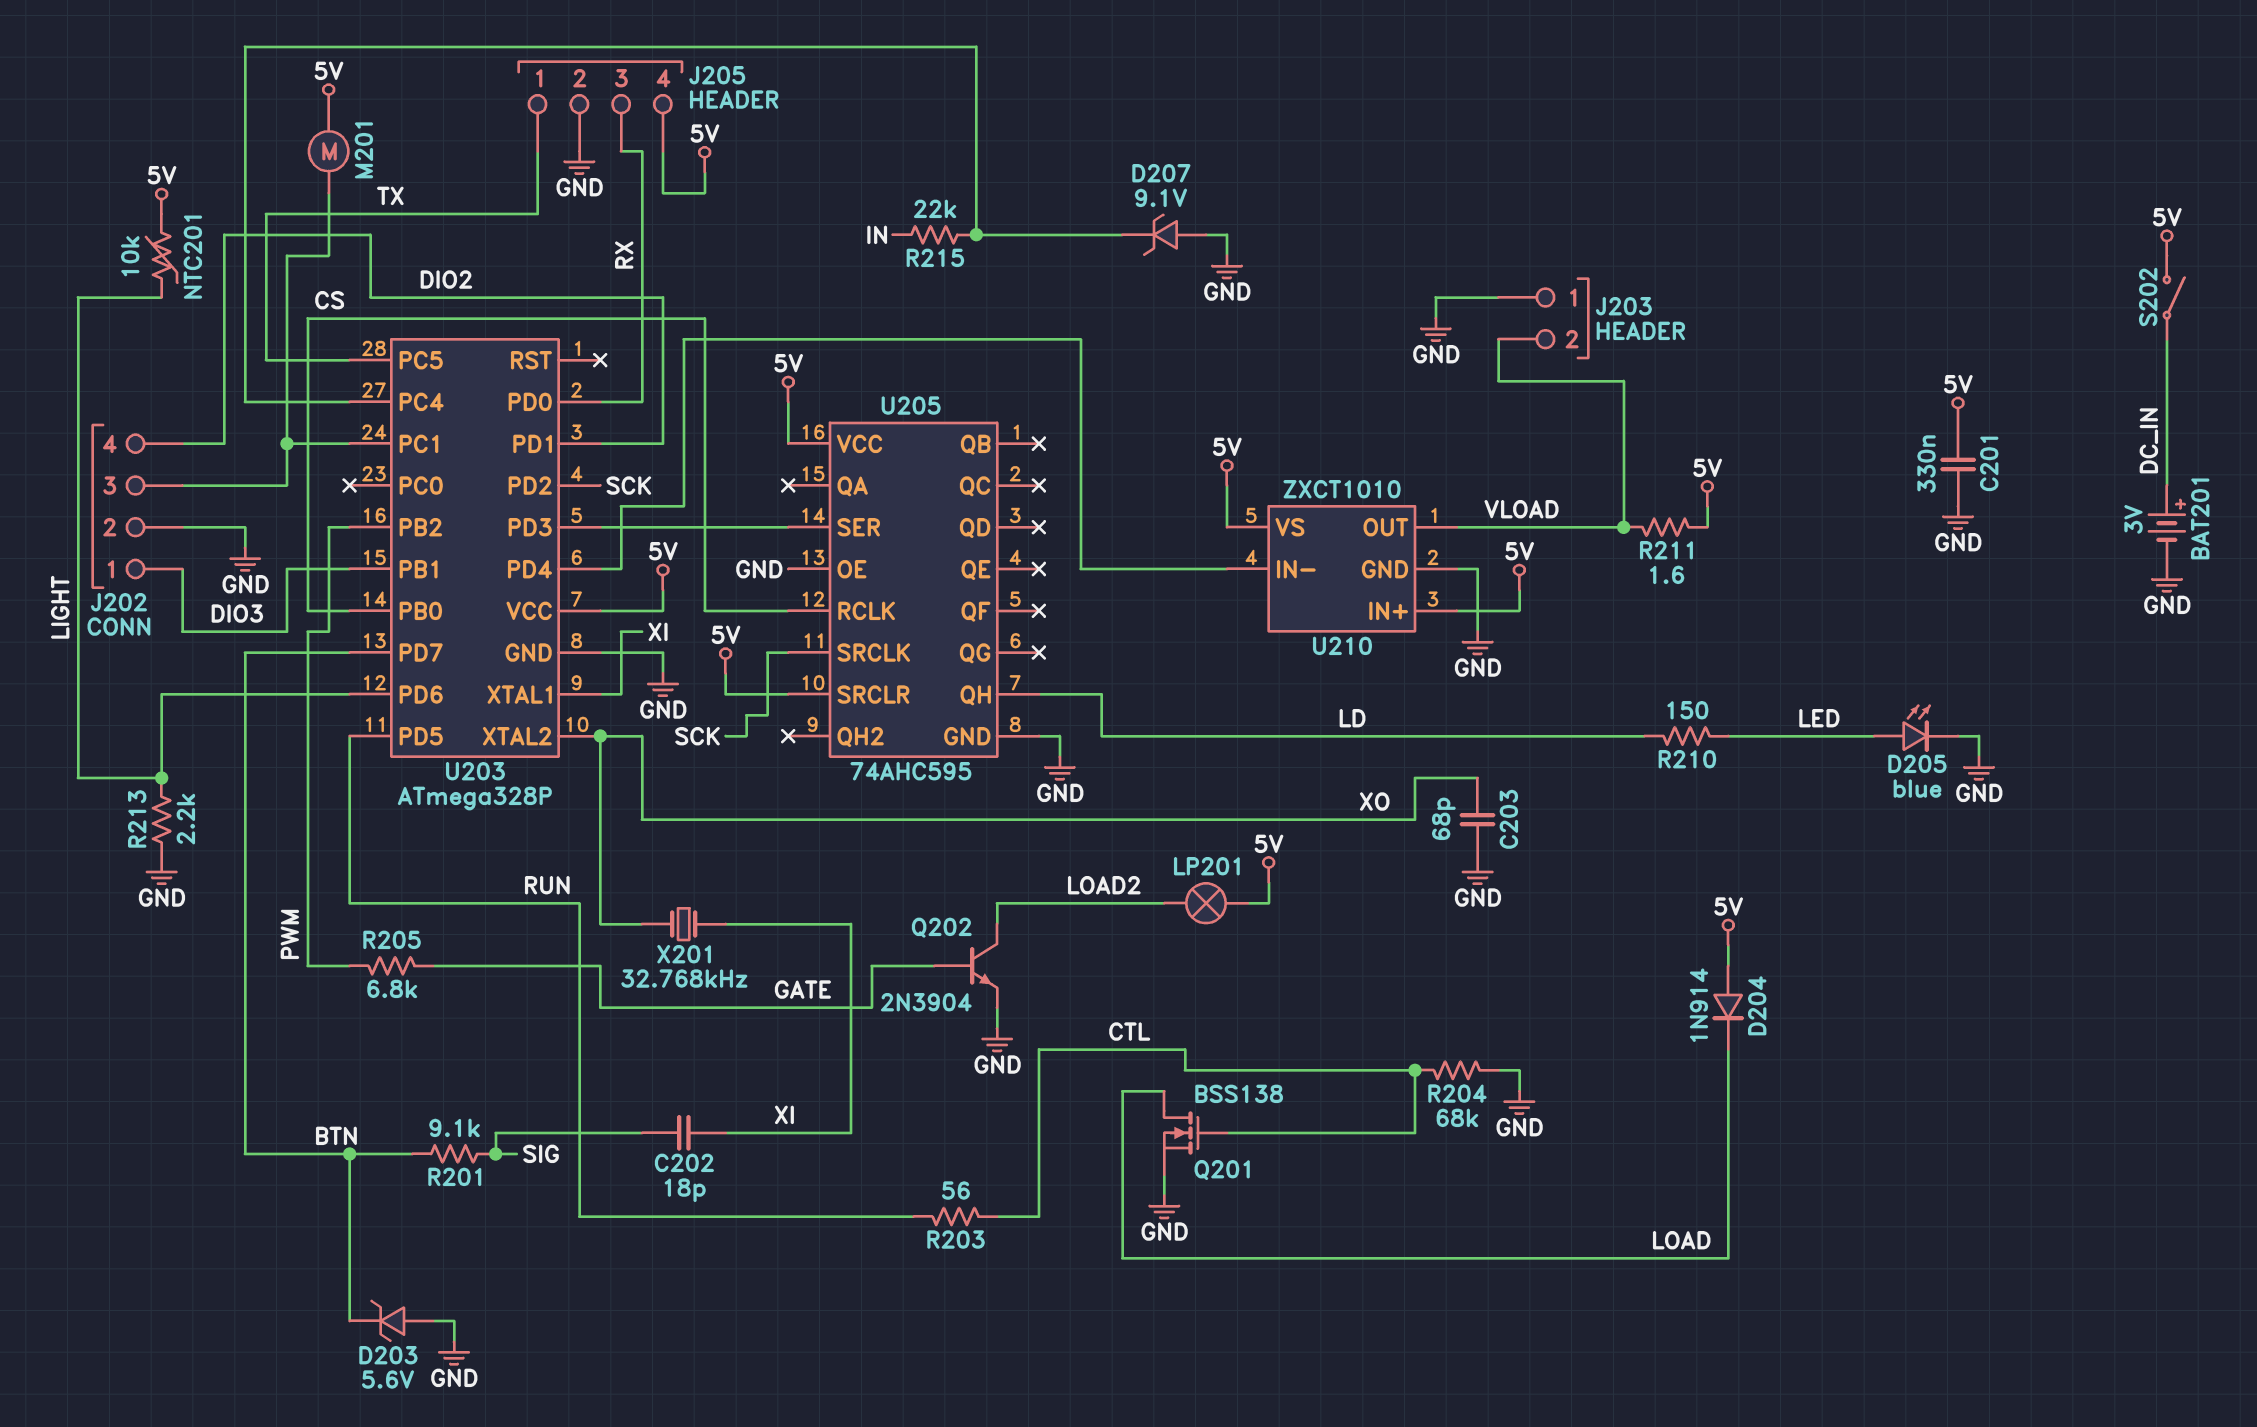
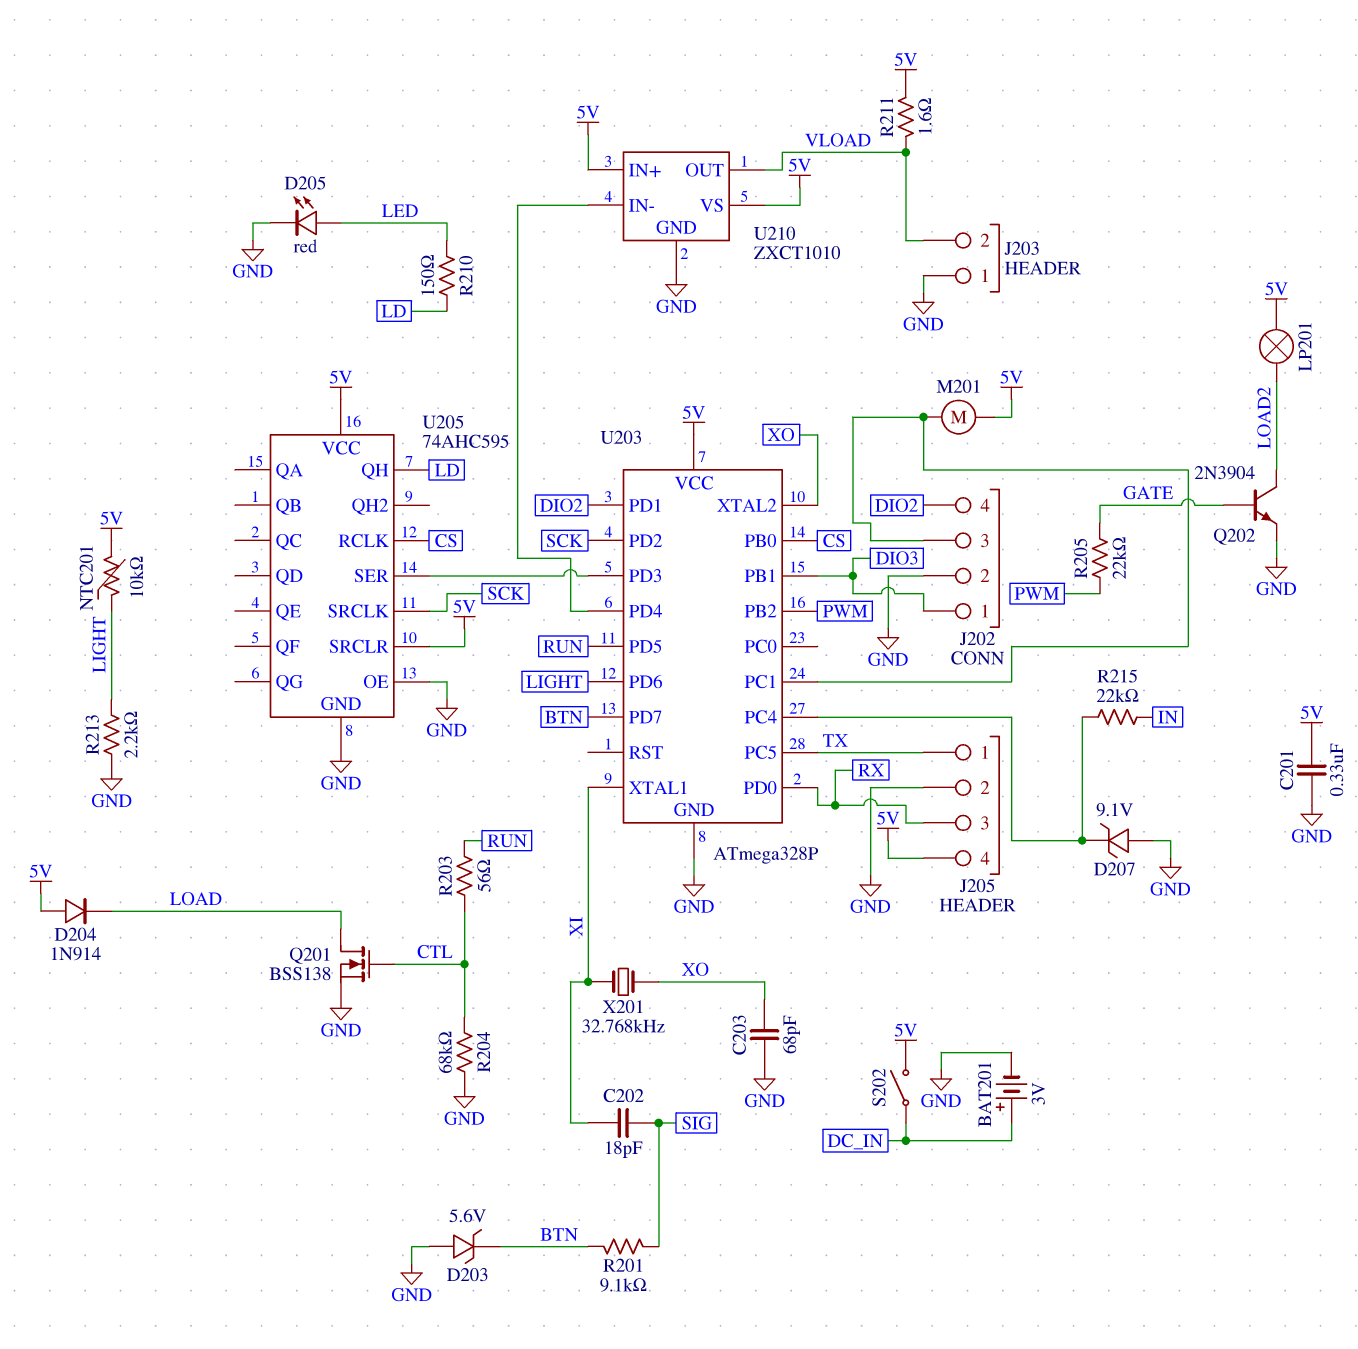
D205: LED blue (A LED, K GND) -> LED red (A LED, K GND)
R205: 6.8k (GATE, PWM) -> 22k (GATE, PWM)

